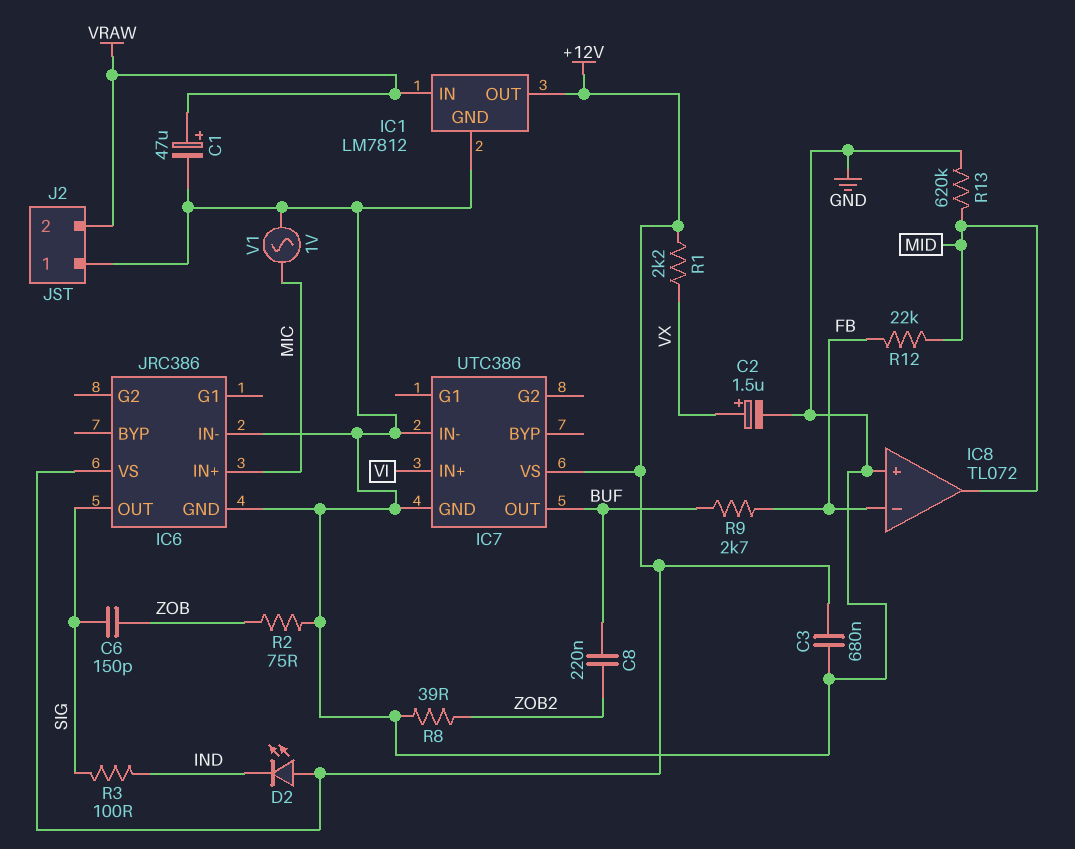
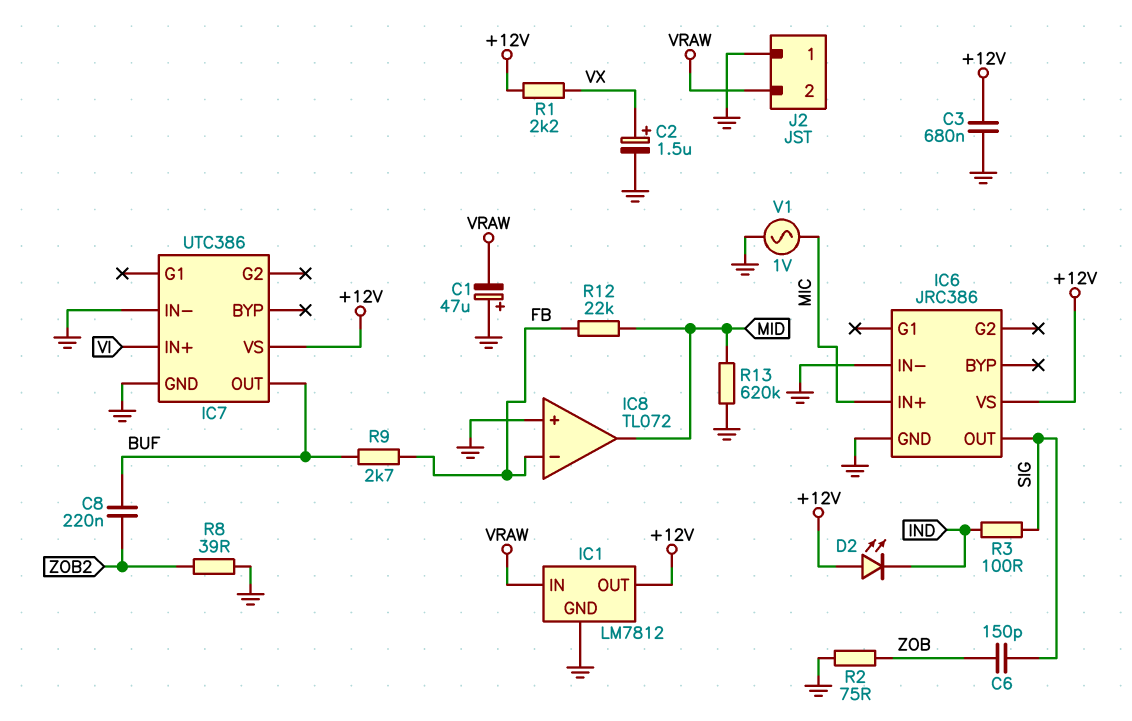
C1: 47uF (plus VRAW, minus GND) -> 47uF (plus GND, minus VRAW)

